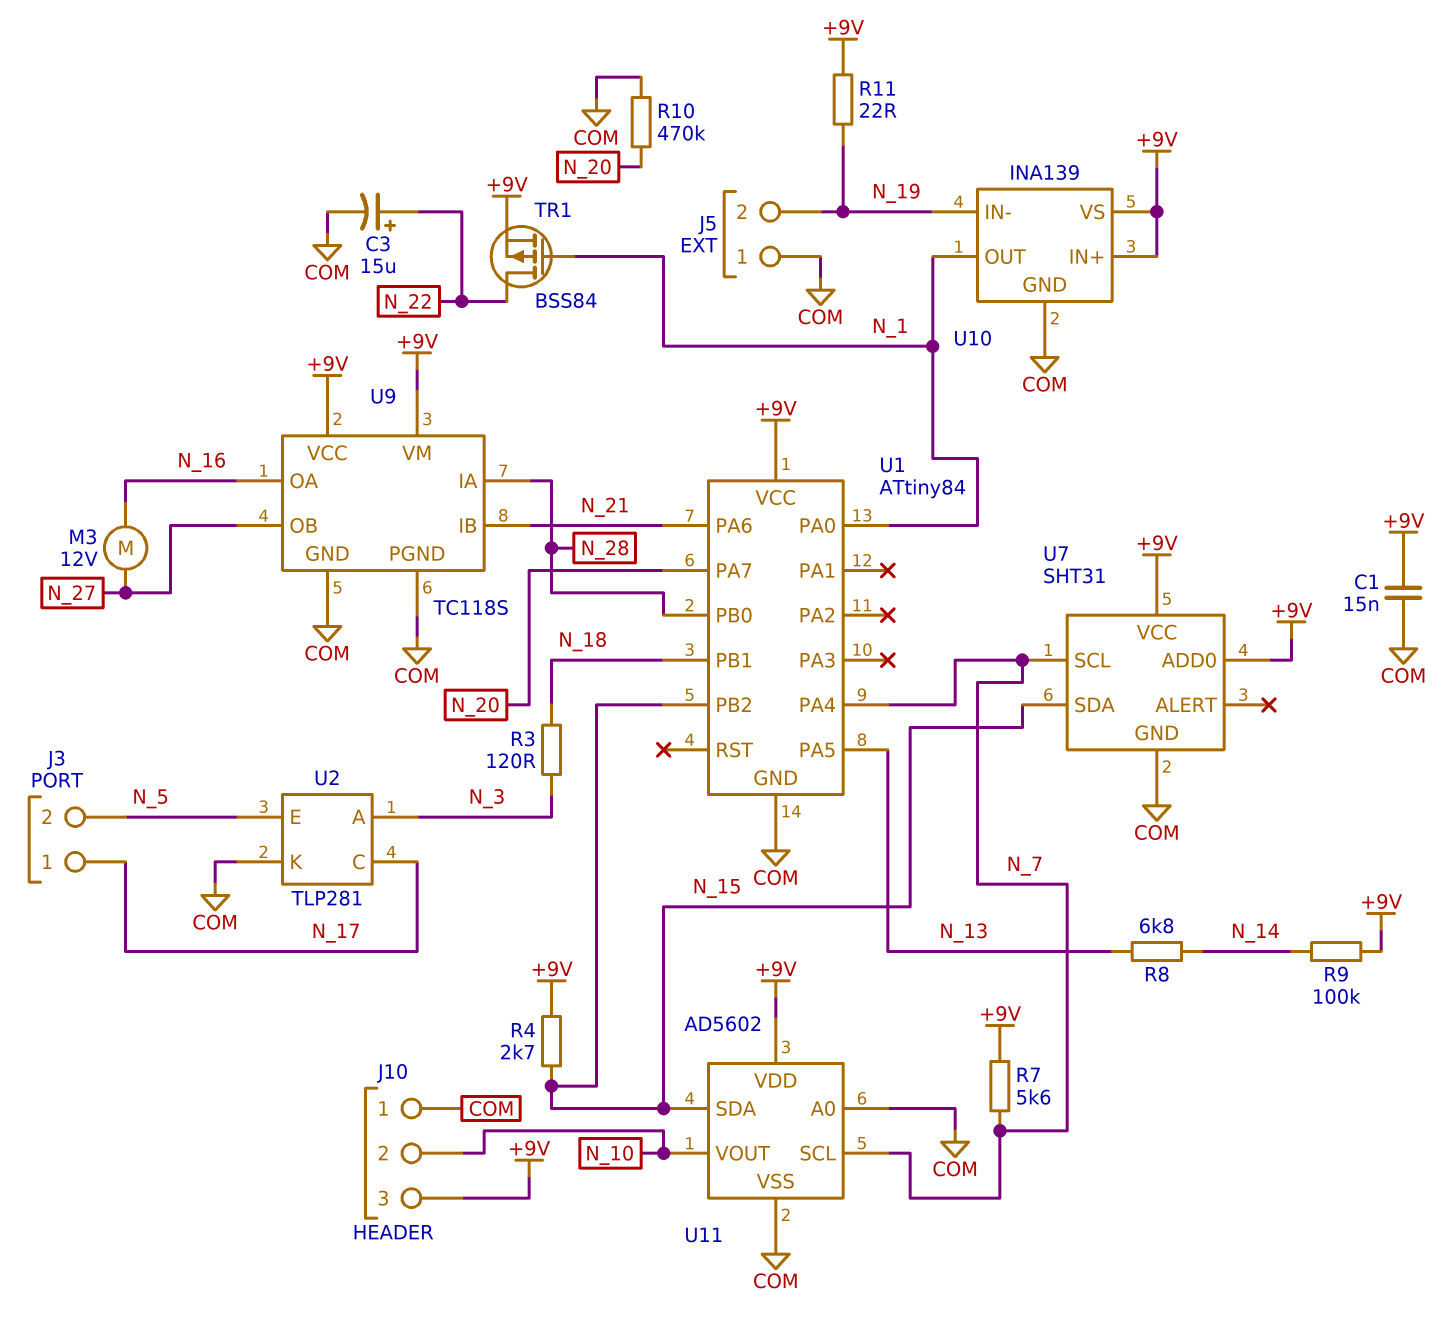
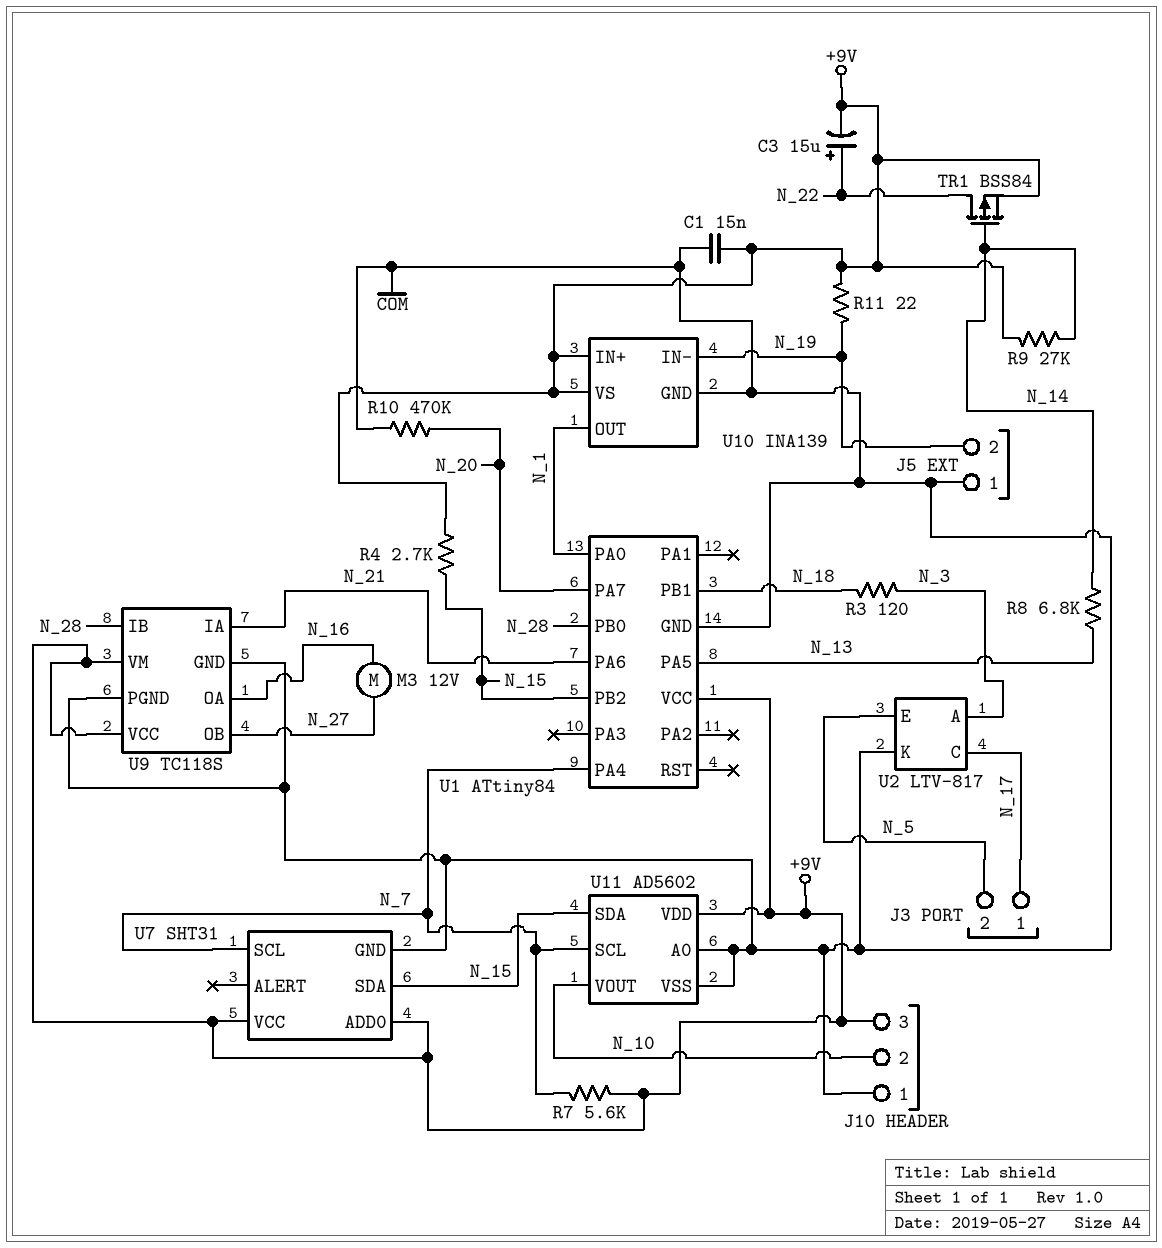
C3: 15uF (plus N_22, minus COM) -> 15uF (plus N_22, minus +9V)
R9: 100k (+9V, N_14) -> 27k (+9V, N_14)
TR1: PMOS BSS84 (G N_1, D N_22, S +9V) -> PMOS BSS84 (G N_14, D N_22, S +9V)
U2: TLP281 -> LTV-817
U9 pin IA: N_28 -> N_21
U9 pin IB: N_21 -> N_28

